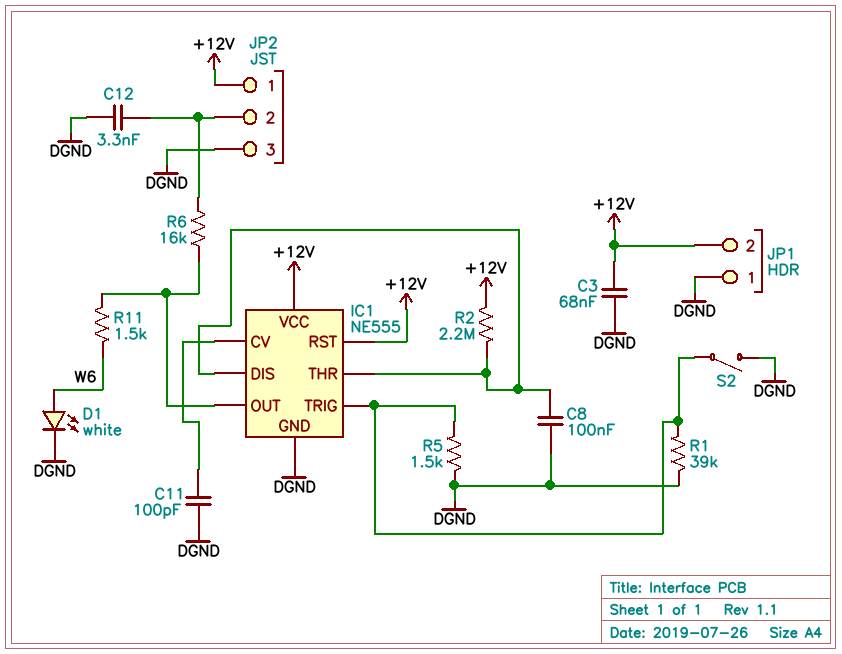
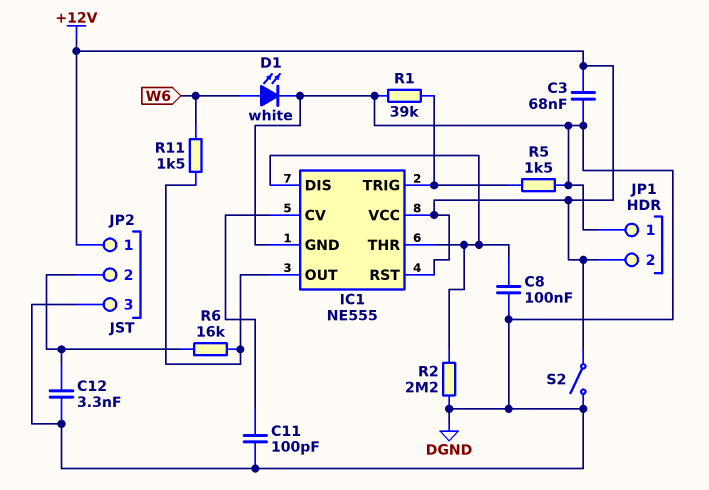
R2: 2.2M (+12V, IC1/DIS) -> 2.2M (DGND, IC1/DIS)
S2: switch (DGND, IC1/TRIG) -> switch (+12V, DGND)

